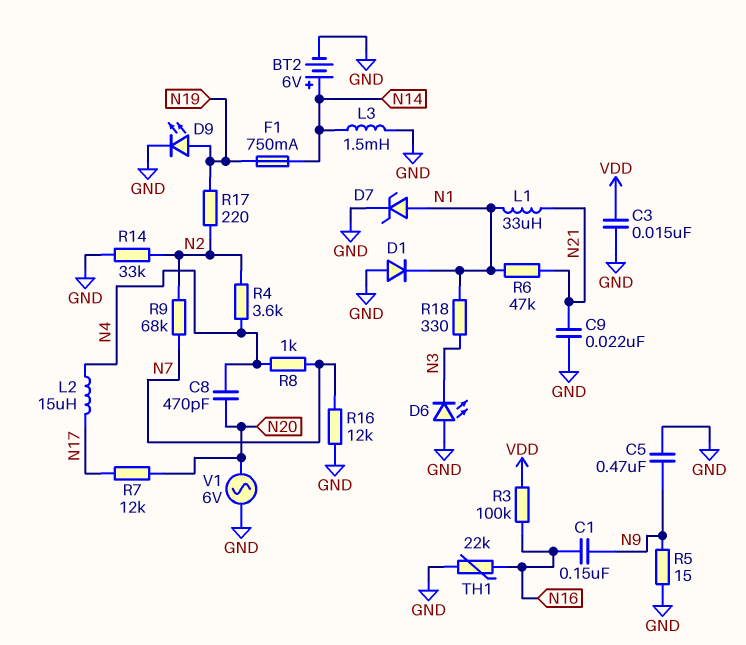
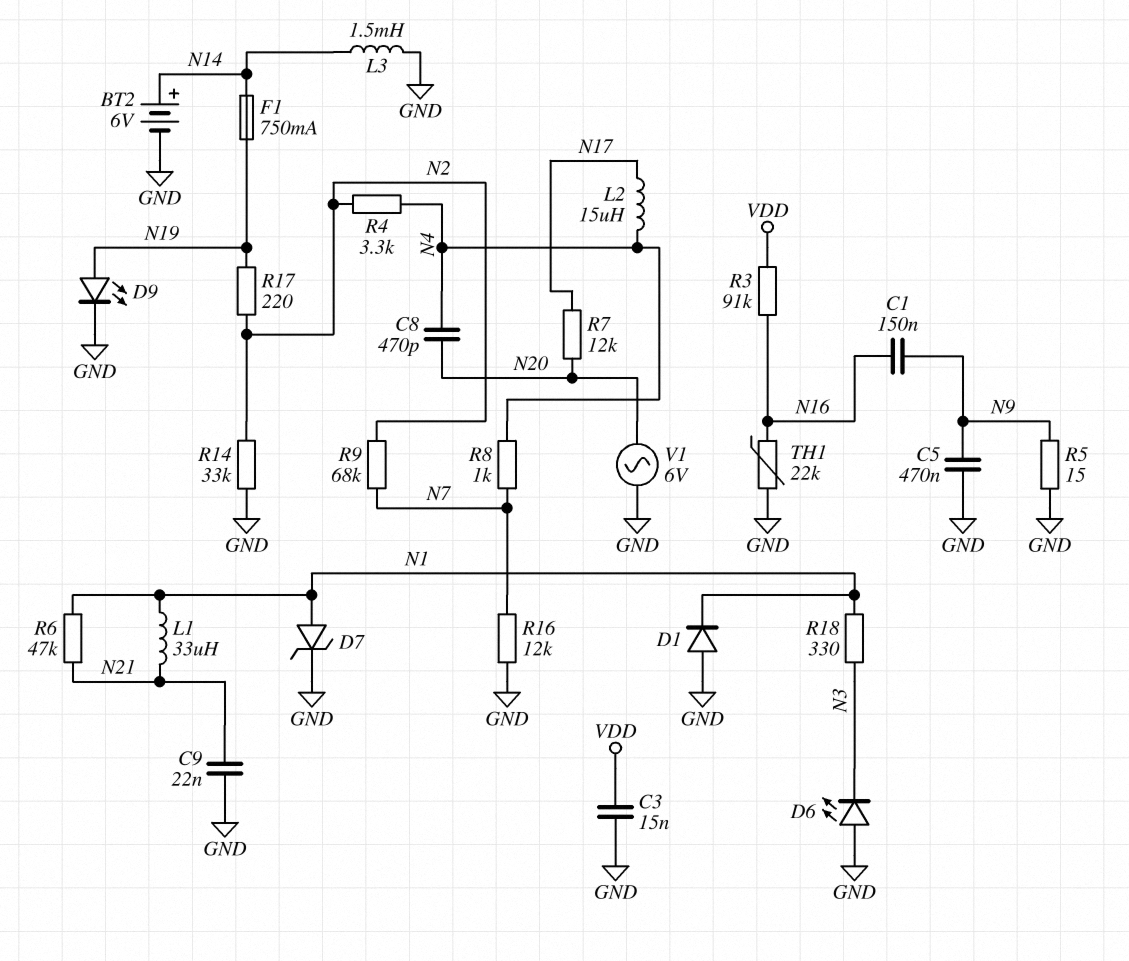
R3: 100k (N16, VDD) -> 91k (N16, VDD)
R4: 3.6k (N2, N4) -> 3.3k (N2, N4)

